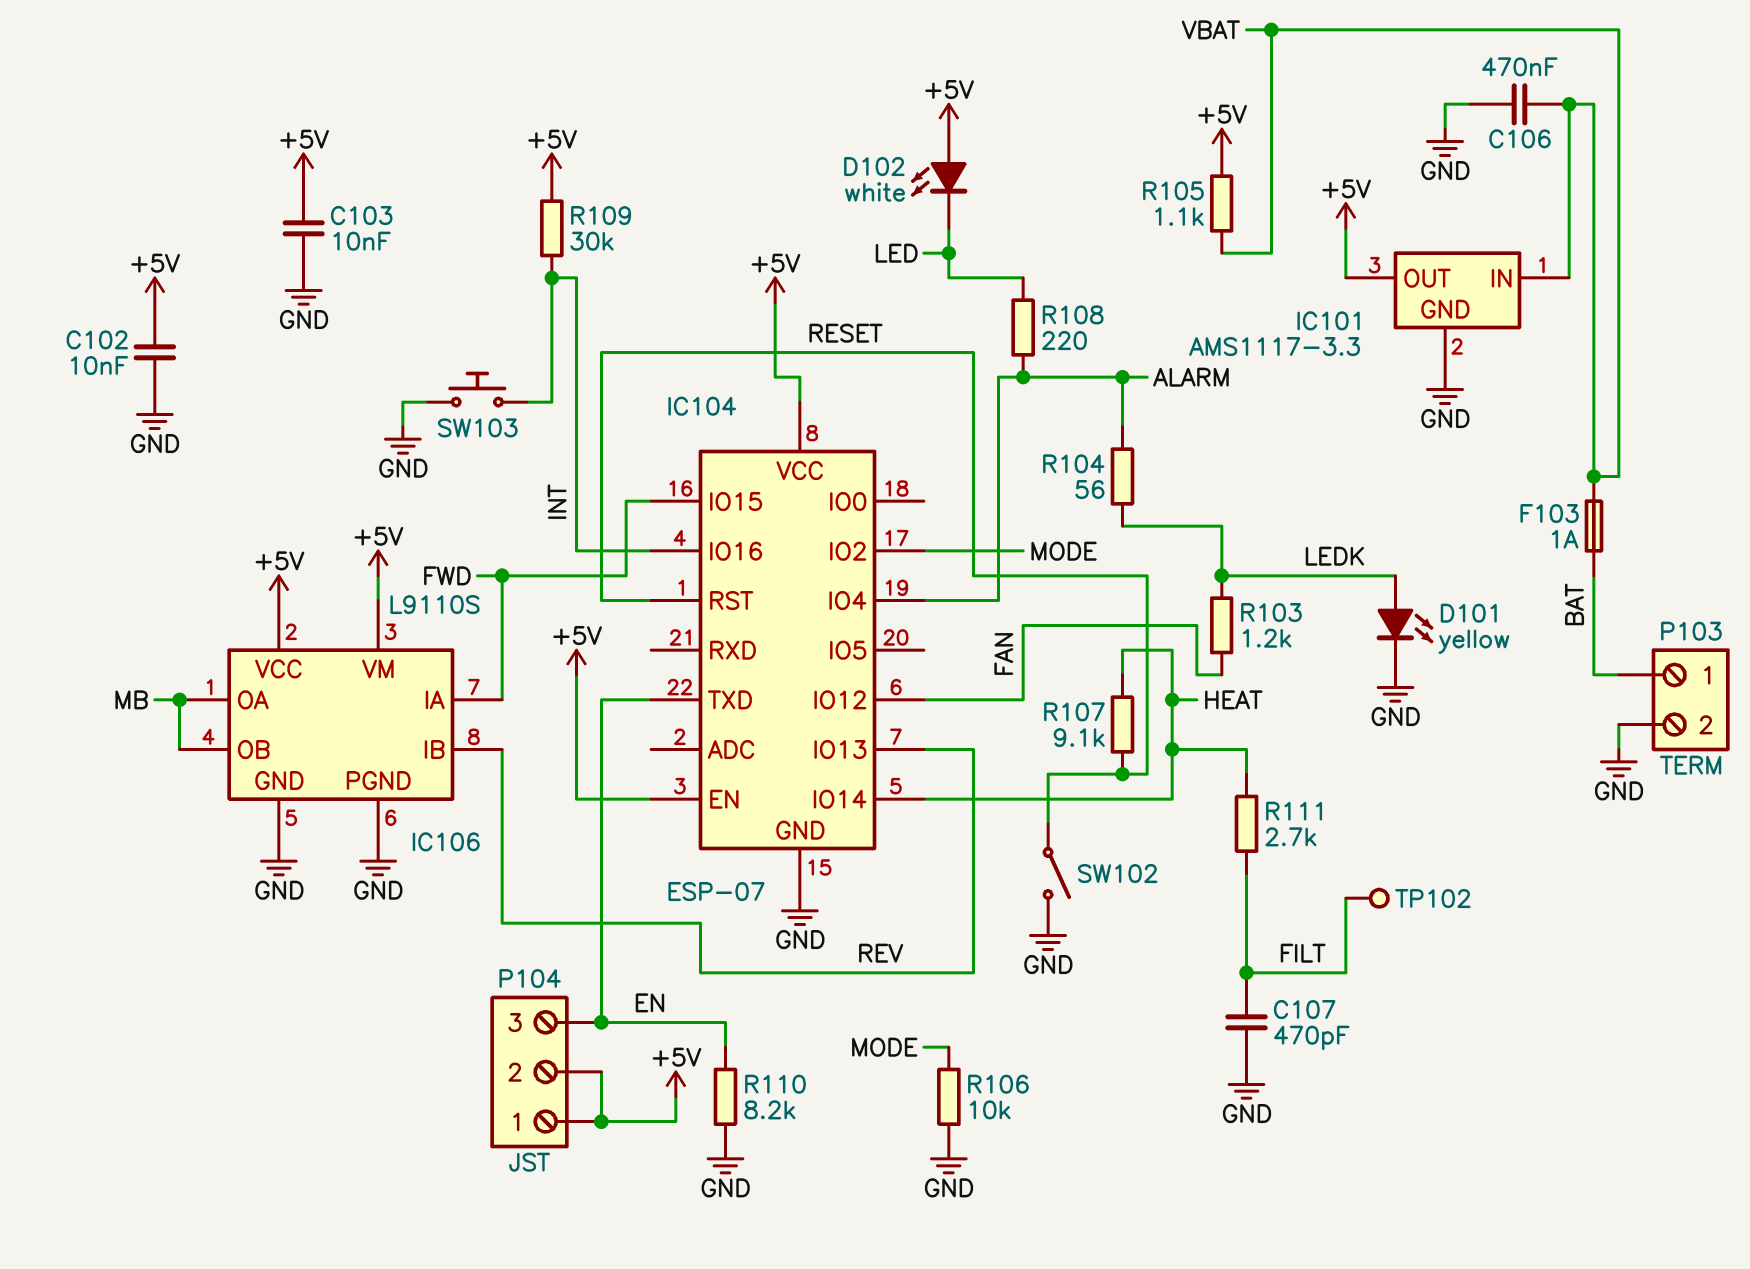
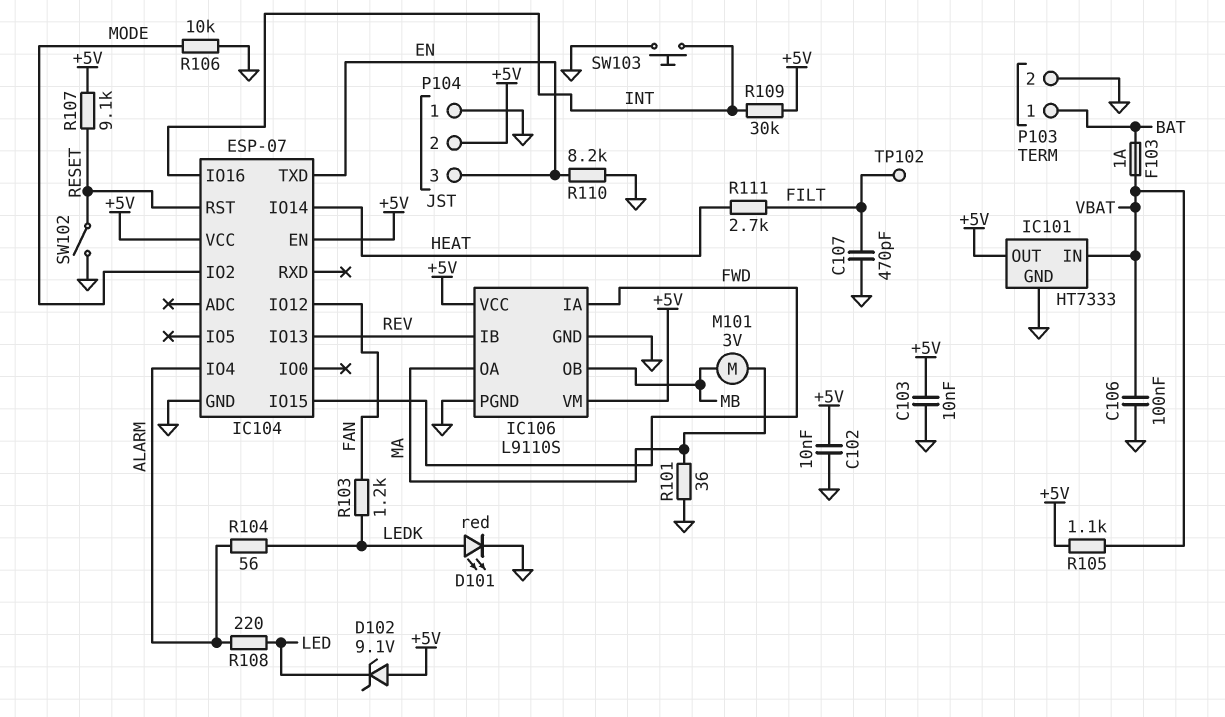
C106: 470nF (GND, VBAT) -> 100nF (GND, VBAT)
D101: LED yellow (A LEDK, K GND) -> LED red (A LEDK, K GND)
D102: LED white (A +5V, K LED) -> zener 9.1V (A +5V, K LED)
IC101: AMS1117-3.3 -> HT7333
IC106 pin OA: MB -> MA
M101: none -> motor 3V (MA, MB)
P104 pin 1: +5V -> GND
R101: none -> 36 (GND, MA)
R107: 9.1k (HEAT, RESET) -> 9.1k (+5V, RESET)

